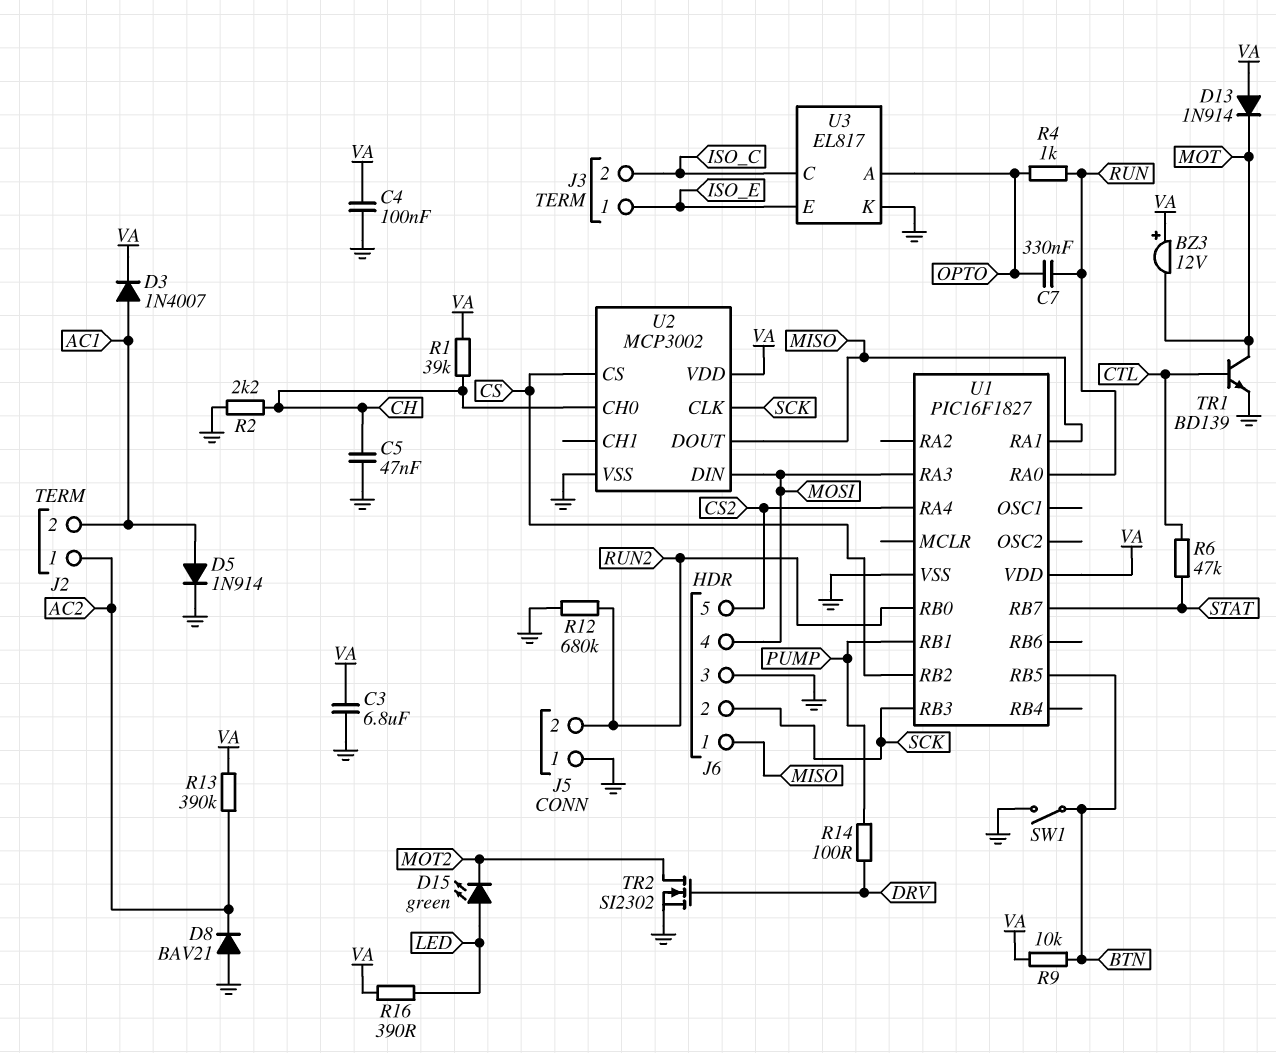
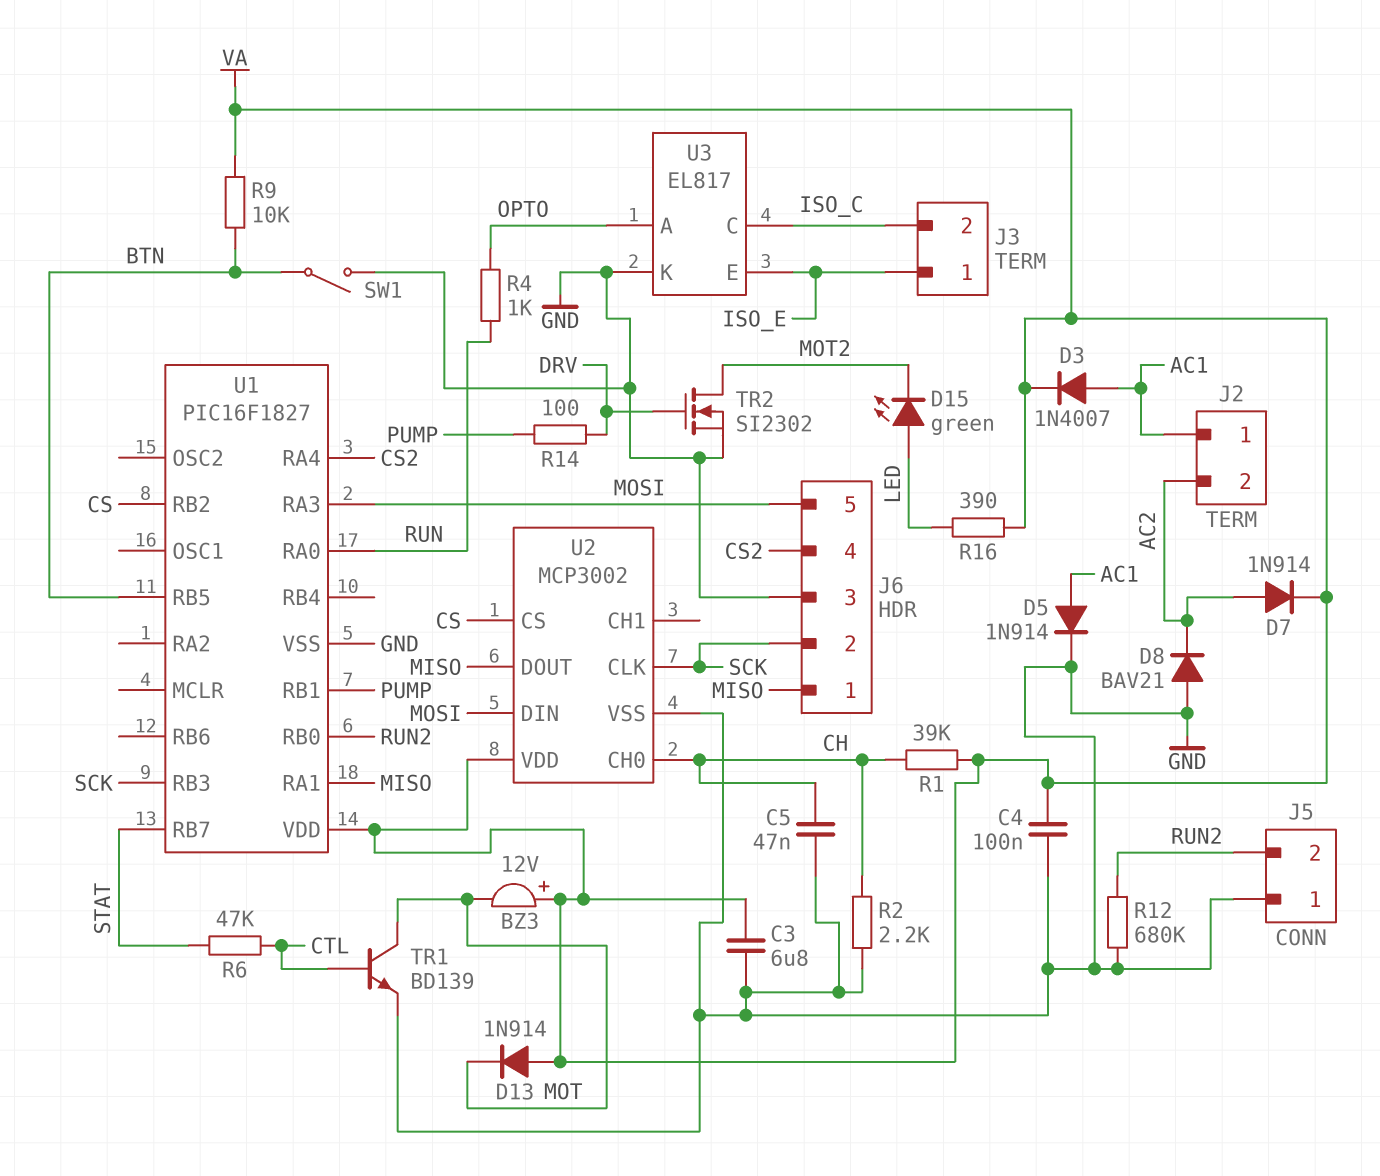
C7: 330nF (OPTO, RUN) -> none
D7: none -> diode 1N914 (A AC2, K VA)
J2 pin 1: AC2 -> AC1
J2 pin 2: AC1 -> AC2
J6 pin 4: MOSI -> CS2
J6 pin 5: CS2 -> MOSI
R13: 390k (AC2, VA) -> none

